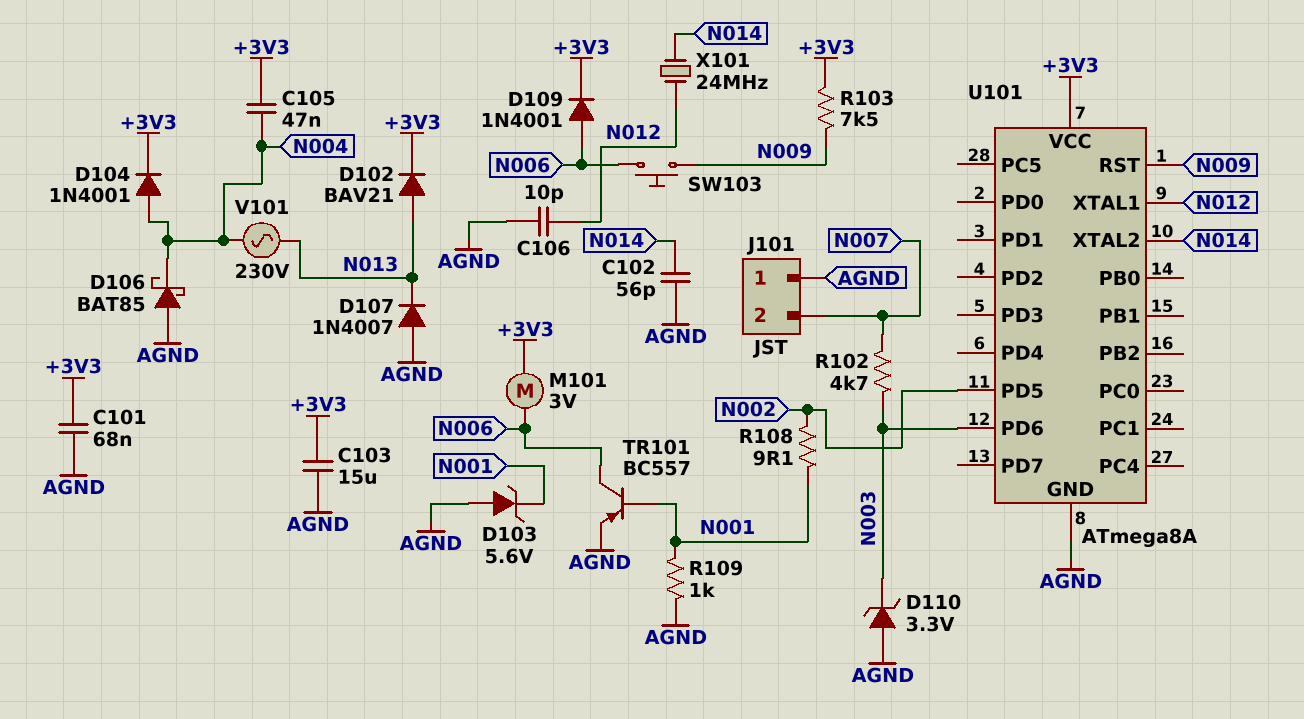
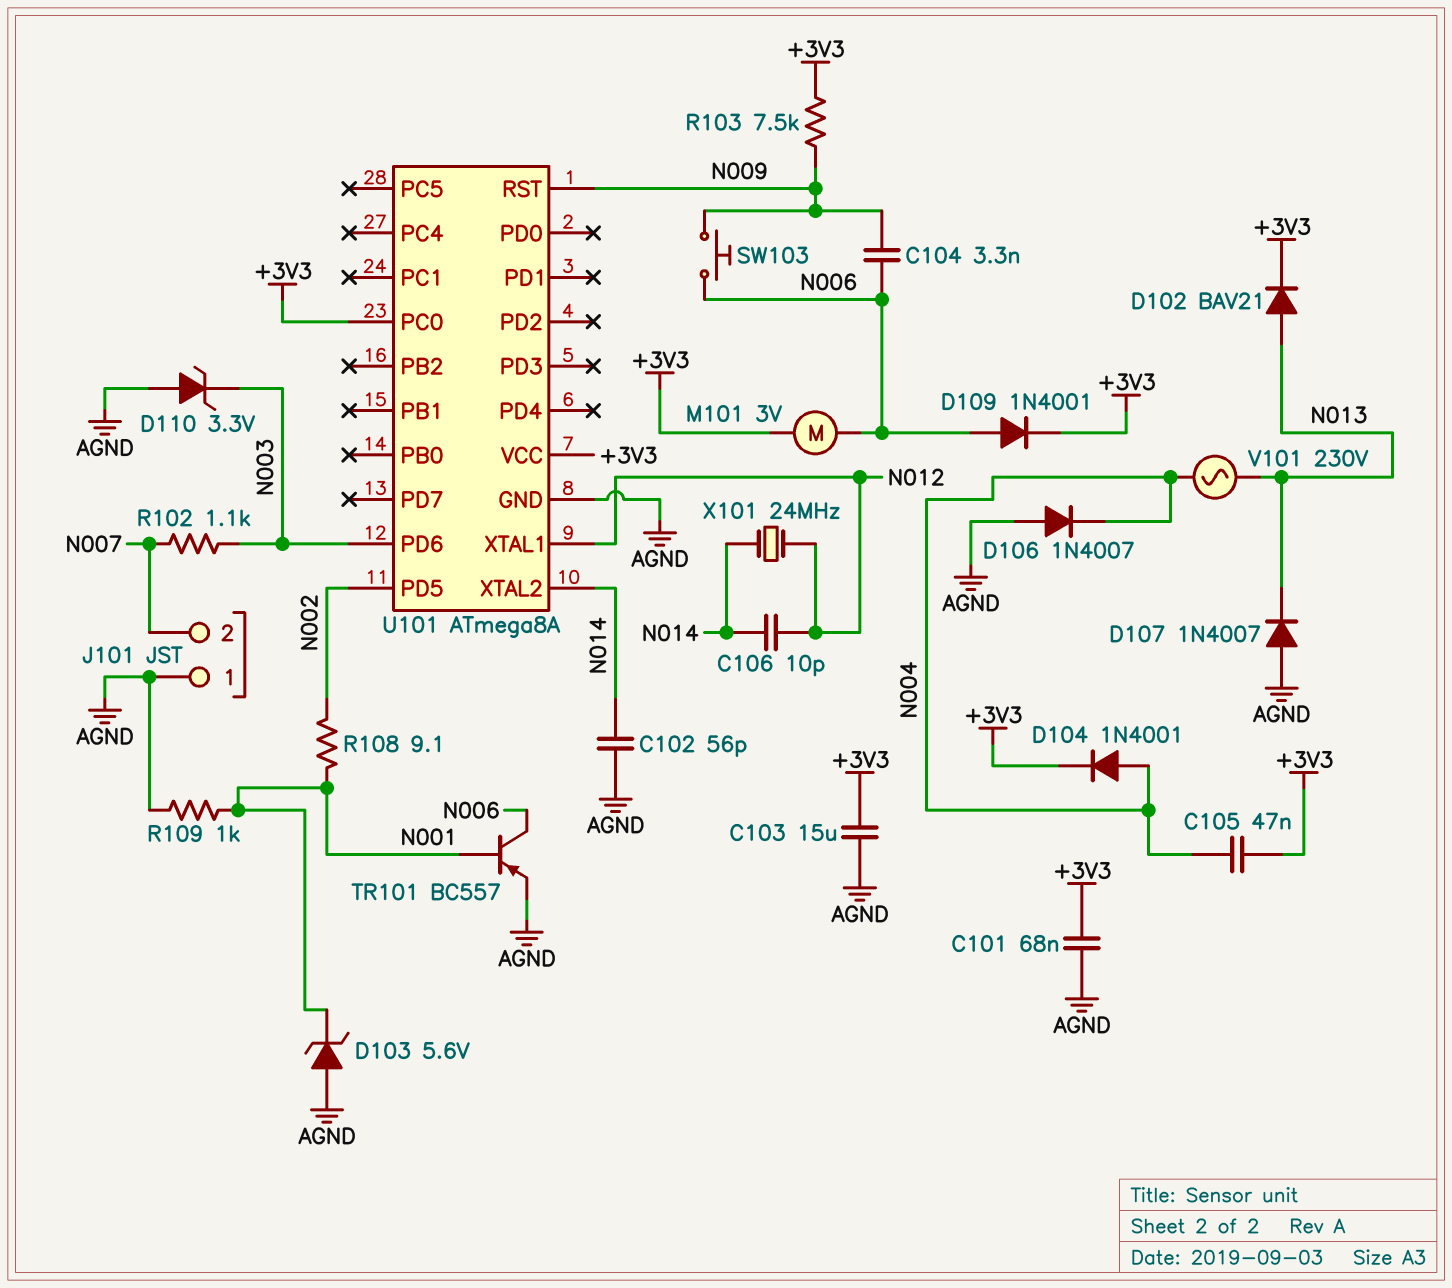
C104: none -> 3.3nF (N006, N009)
C106: 10pF (AGND, N012) -> 10pF (N012, N014)
D106: schottky BAT85 (A AGND, K N004) -> diode 1N4007 (A AGND, K N004)
R102: 4.7k (N003, N007) -> 1.1k (N003, N007)
U101 pin PC0: none -> +3V3

